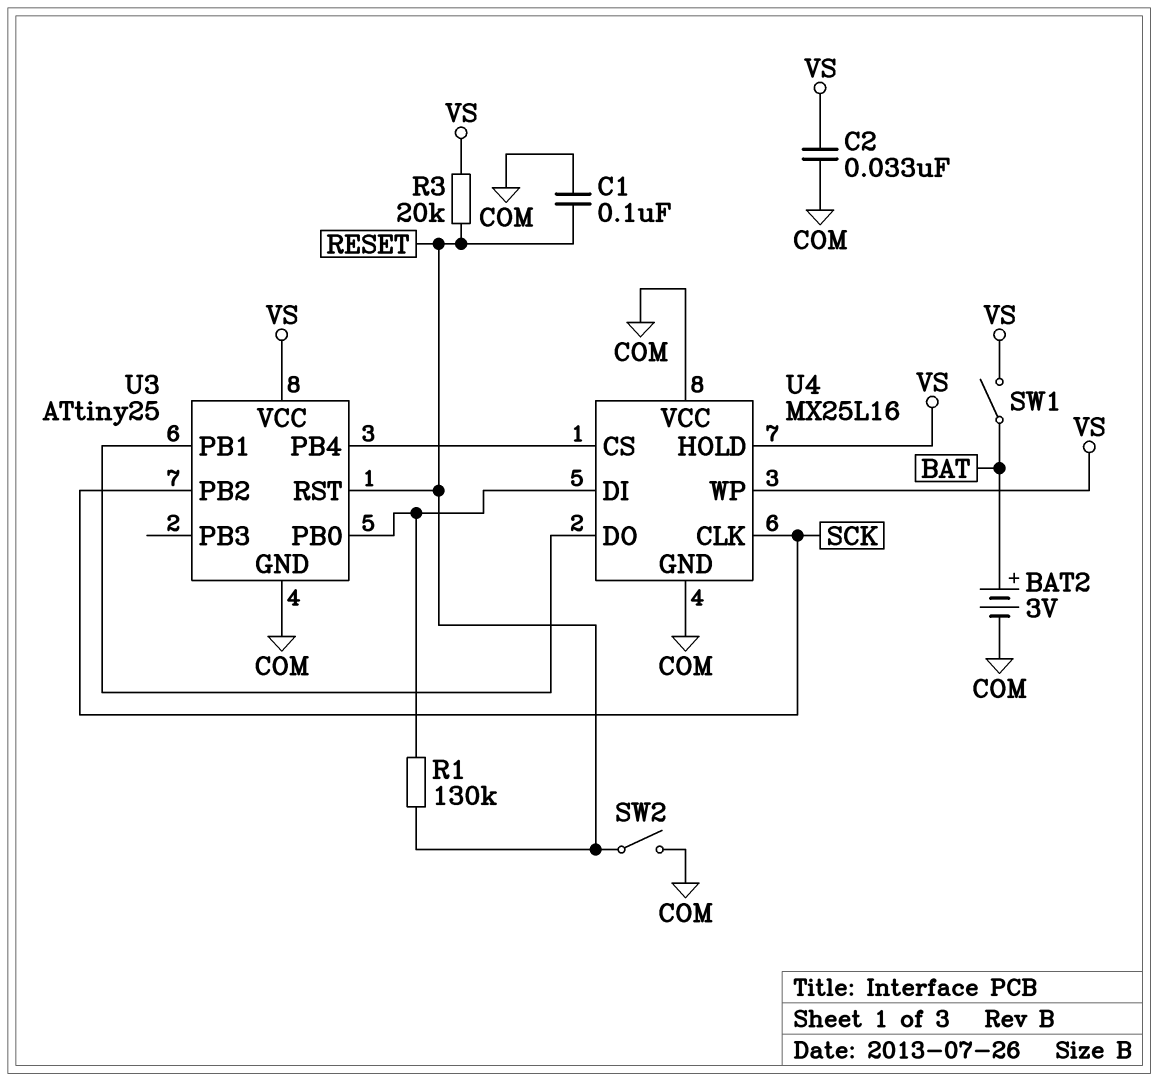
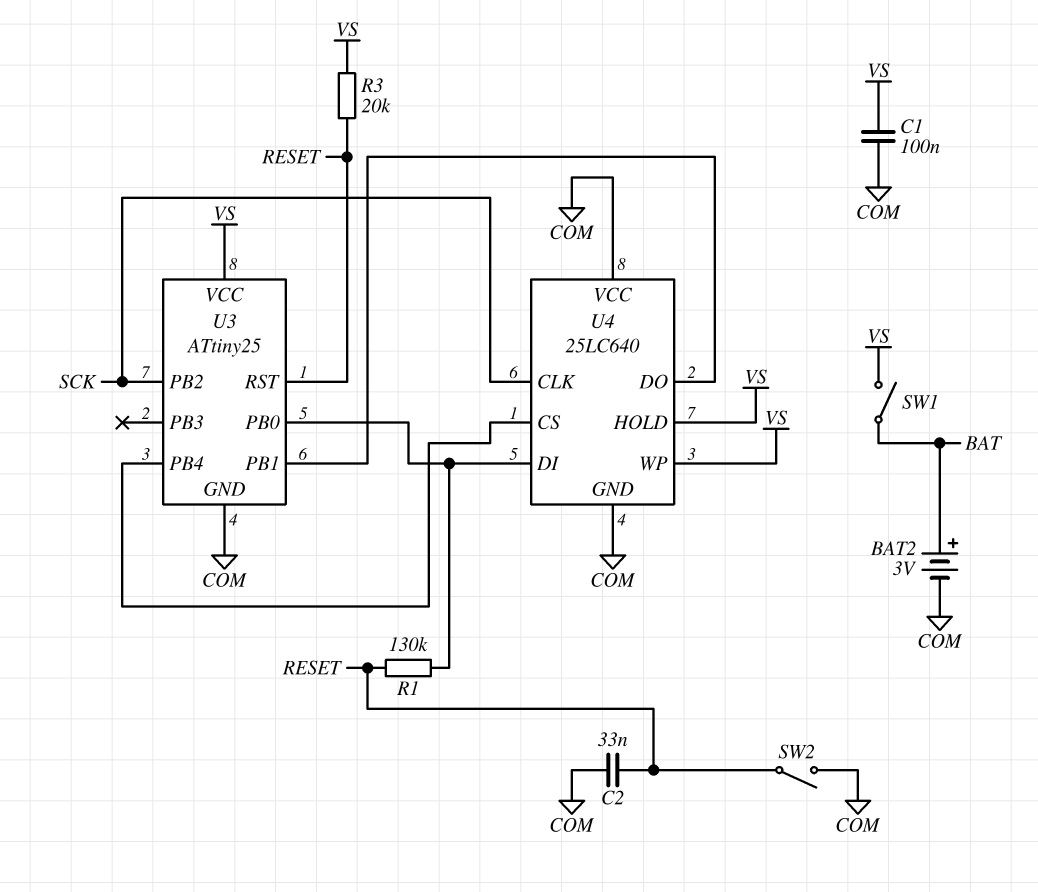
C1: 100nF (COM, RESET) -> 100nF (COM, VS)
C2: 33nF (COM, VS) -> 33nF (COM, RESET)
U4: MX25L16 -> 25LC640

